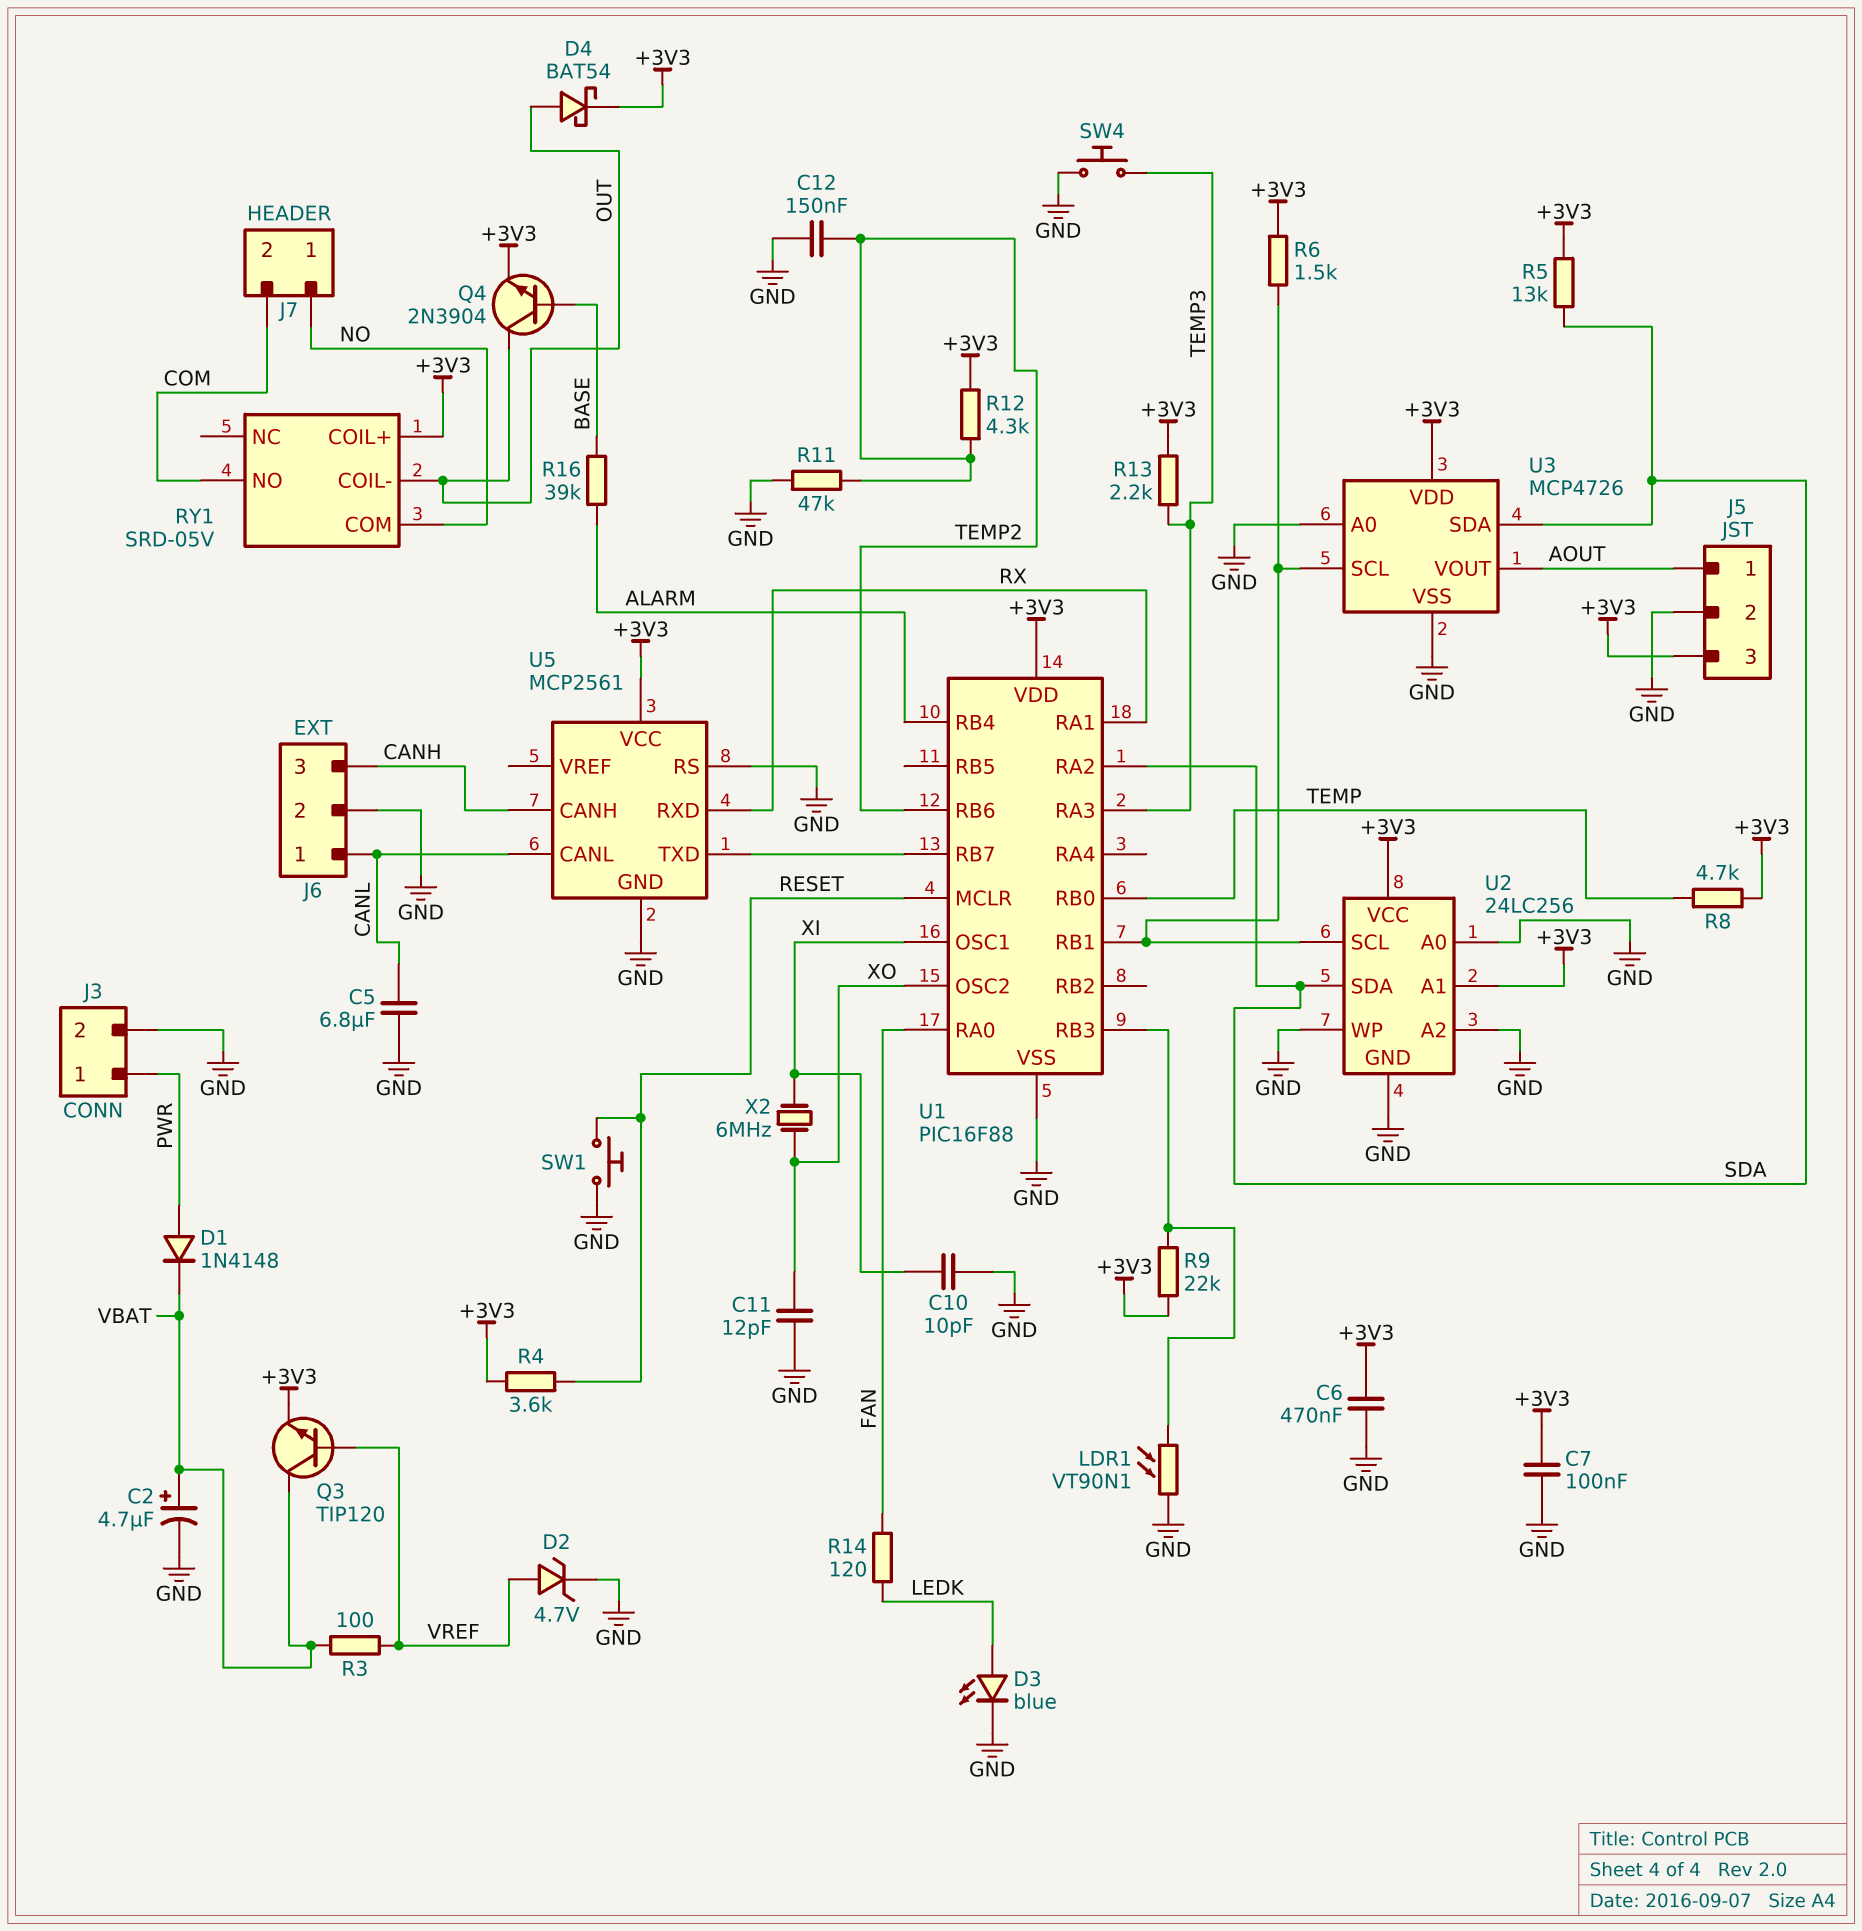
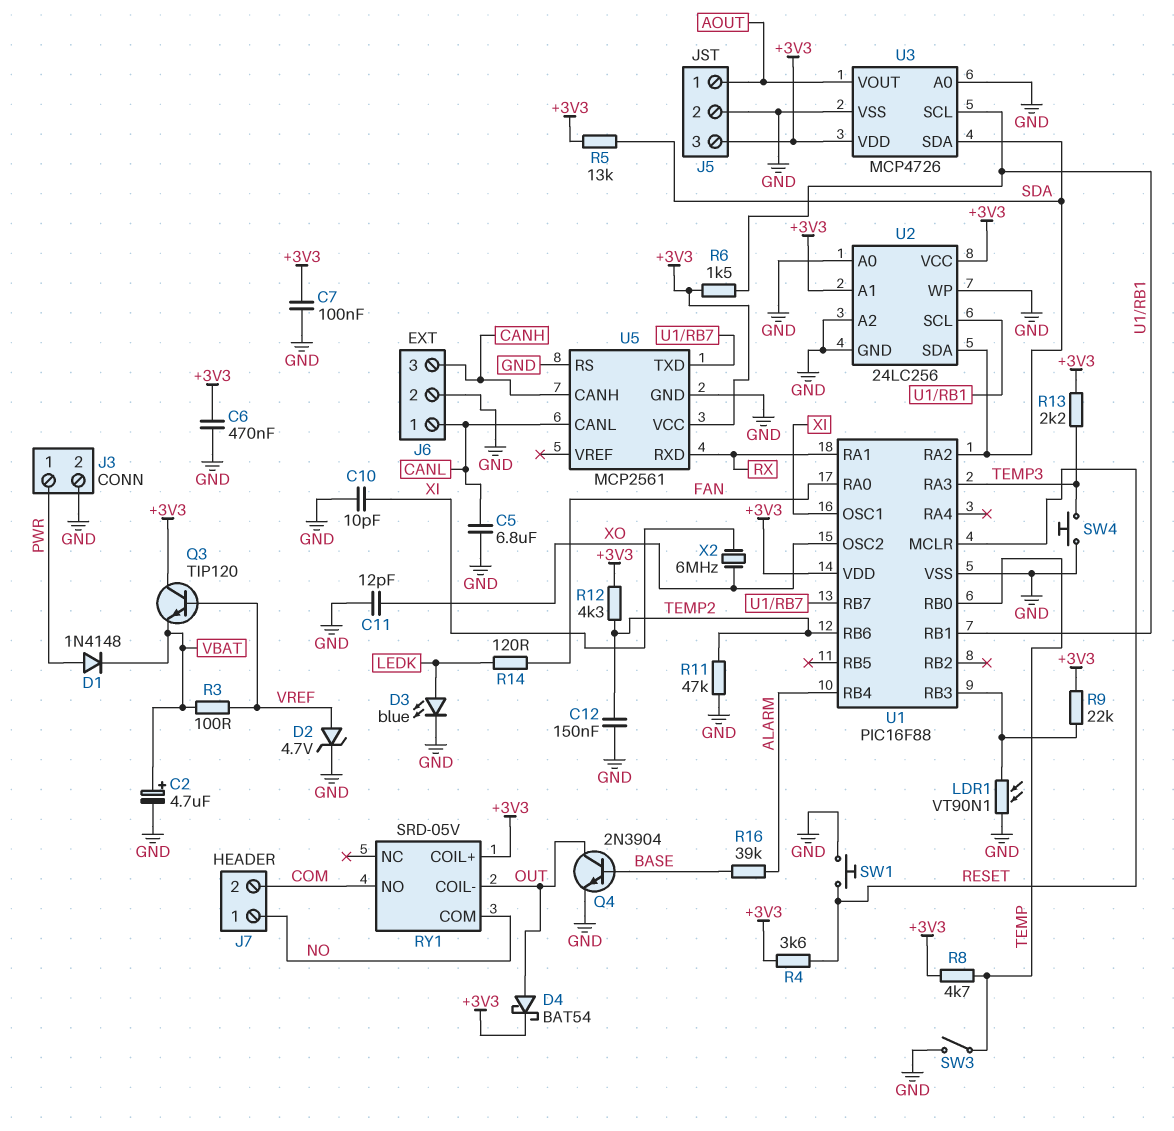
Q3: NPN TIP120 (B VREF, C VBAT, E +3V3) -> NPN TIP120 (B VREF, C +3V3, E VBAT)
Q4: NPN 2N3904 (B BASE, C OUT, E +3V3) -> NPN 2N3904 (B BASE, C OUT, E GND)
SW3: none -> switch (GND, TEMP)

